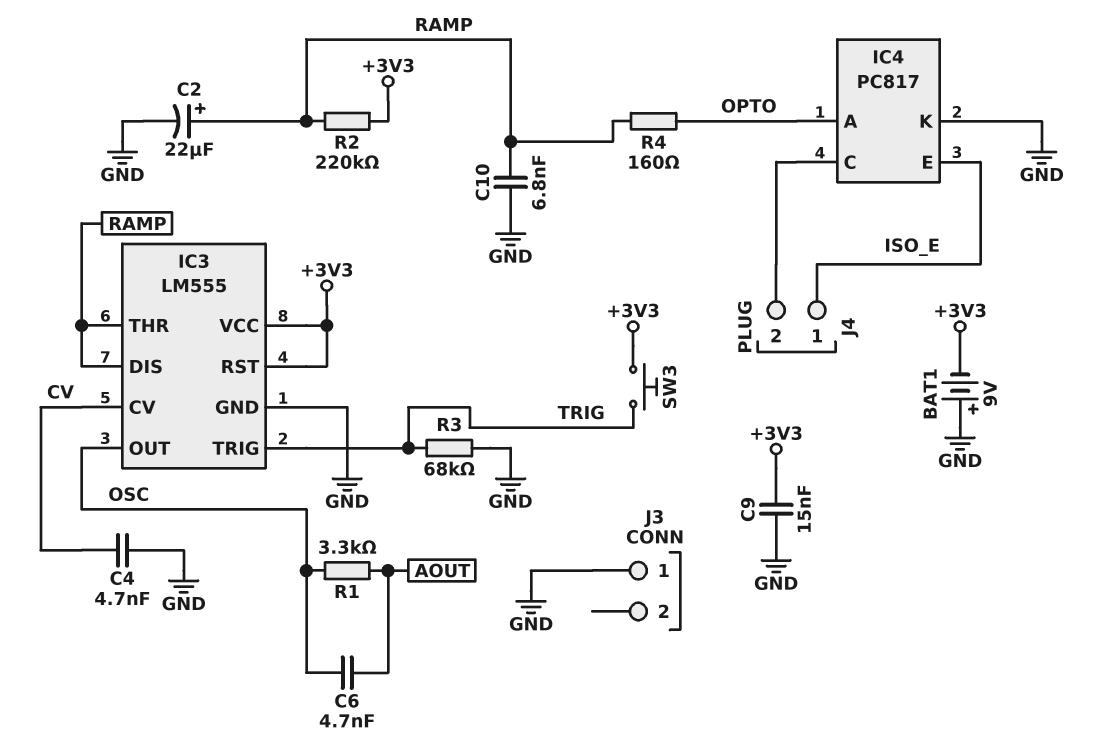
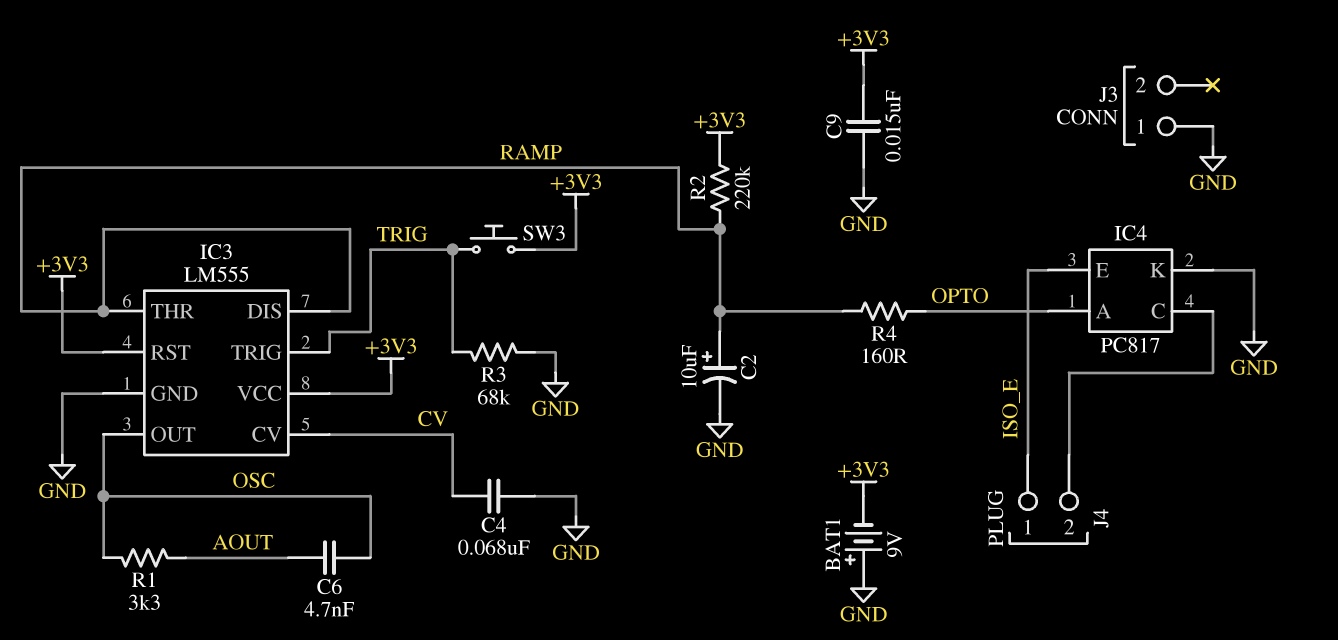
C2: 22uF (plus RAMP, minus GND) -> 10uF (plus RAMP, minus GND)
C4: 4.7nF (CV, GND) -> 68nF (CV, GND)
C10: 6.8nF (GND, RAMP) -> none

